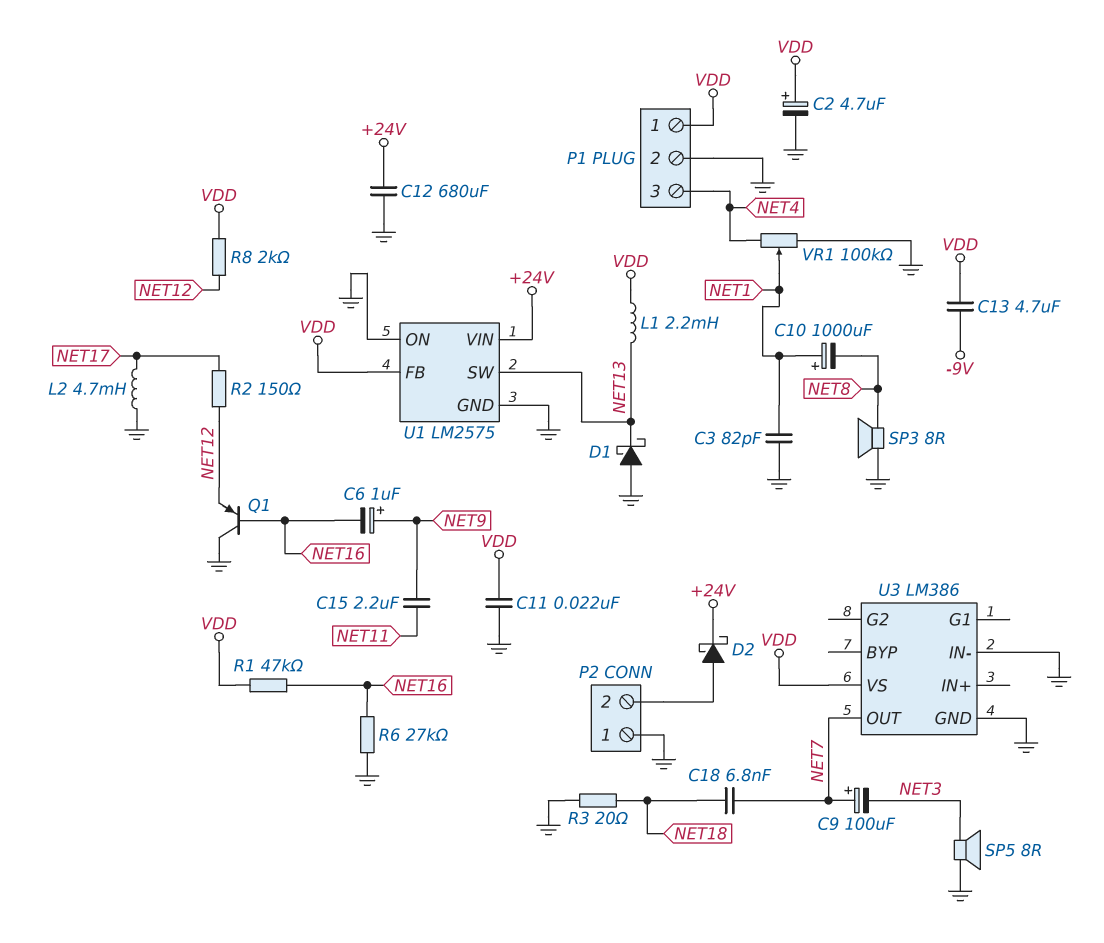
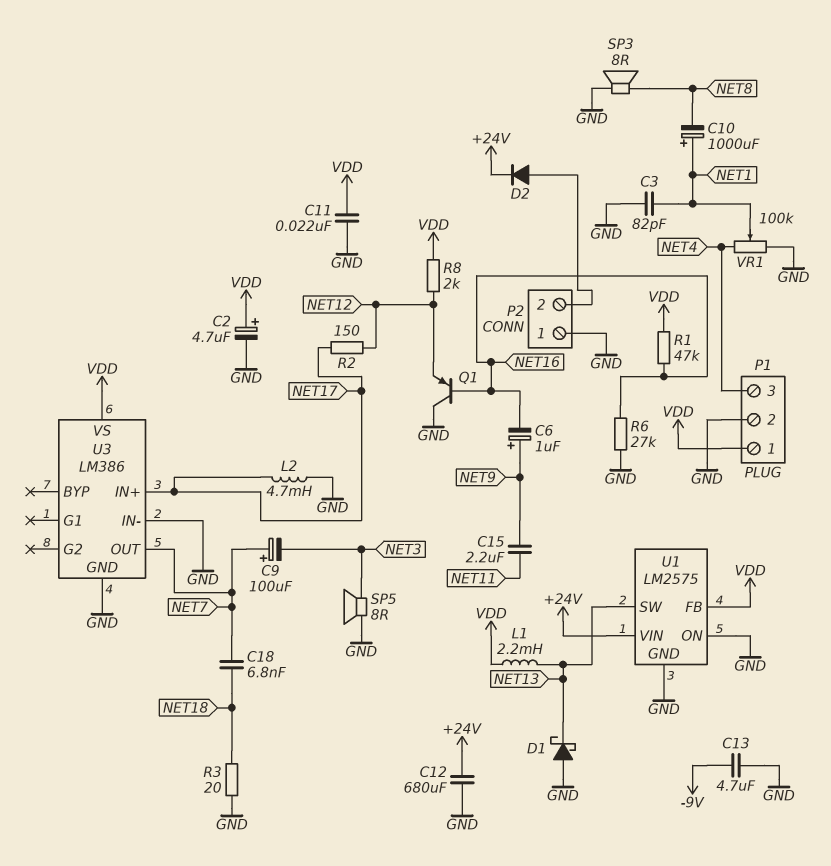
C13: 4.7uF (-9V, VDD) -> 4.7uF (-9V, GND)
D2: schottky (A P2/2, K +24V) -> diode (A P2/2, K +24V)
U3 pin IN+: none -> NET17

